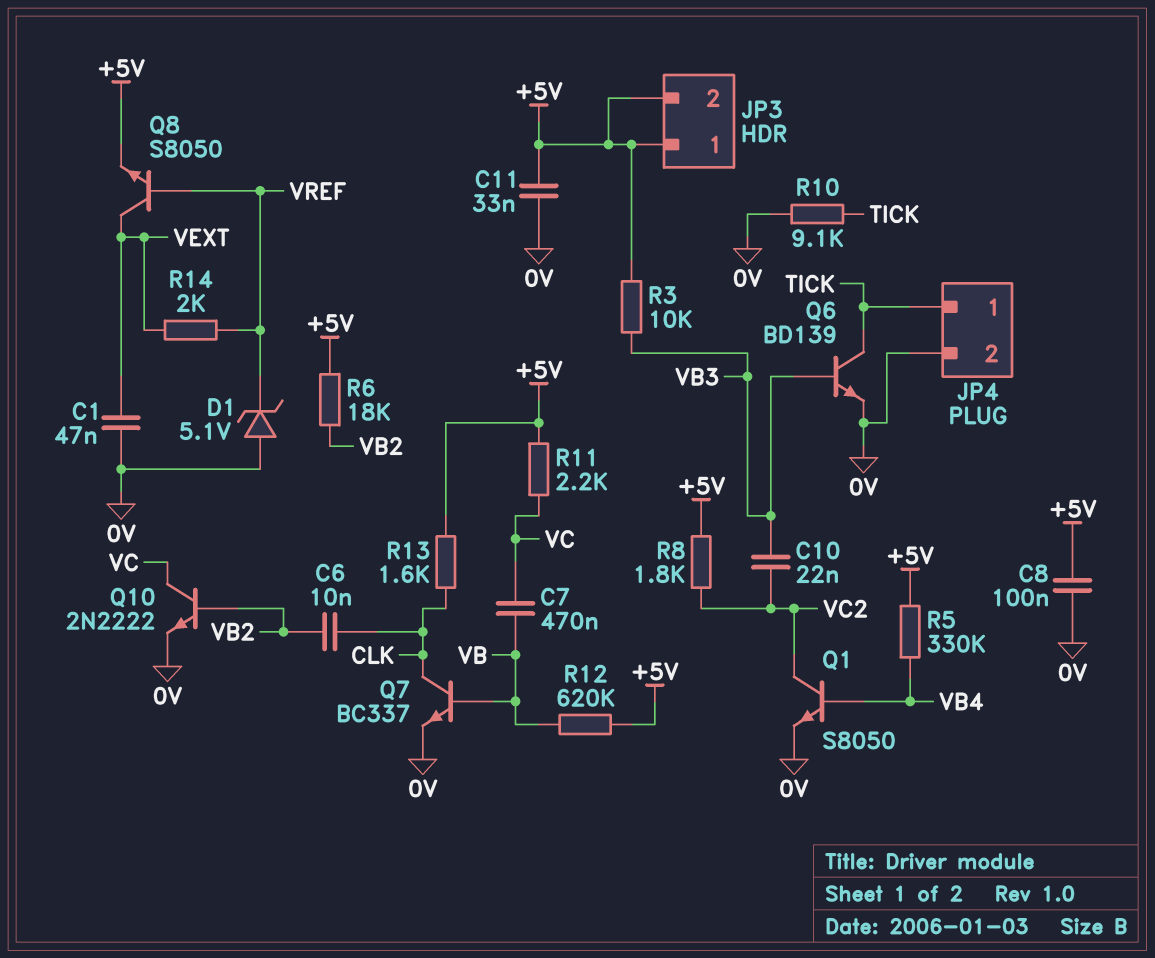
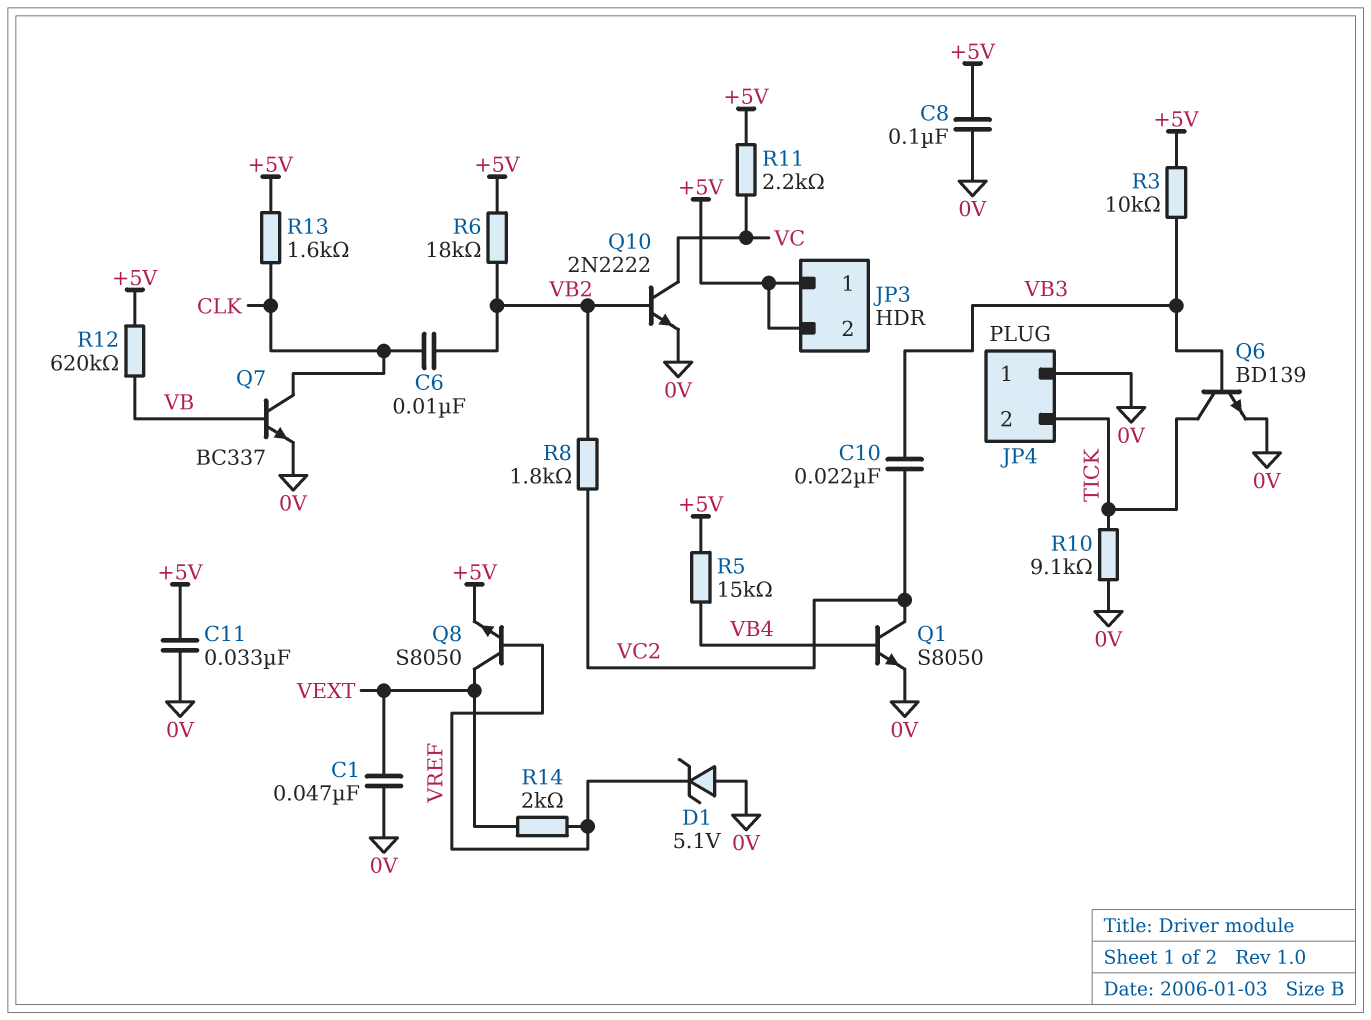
C7: 470nF (VB, VC) -> none
JP4 pin 1: TICK -> 0V
JP4 pin 2: 0V -> TICK
R5: 330k (+5V, VB4) -> 15k (+5V, VB4)
R8: 1.8k (+5V, VC2) -> 1.8k (VB2, VC2)

